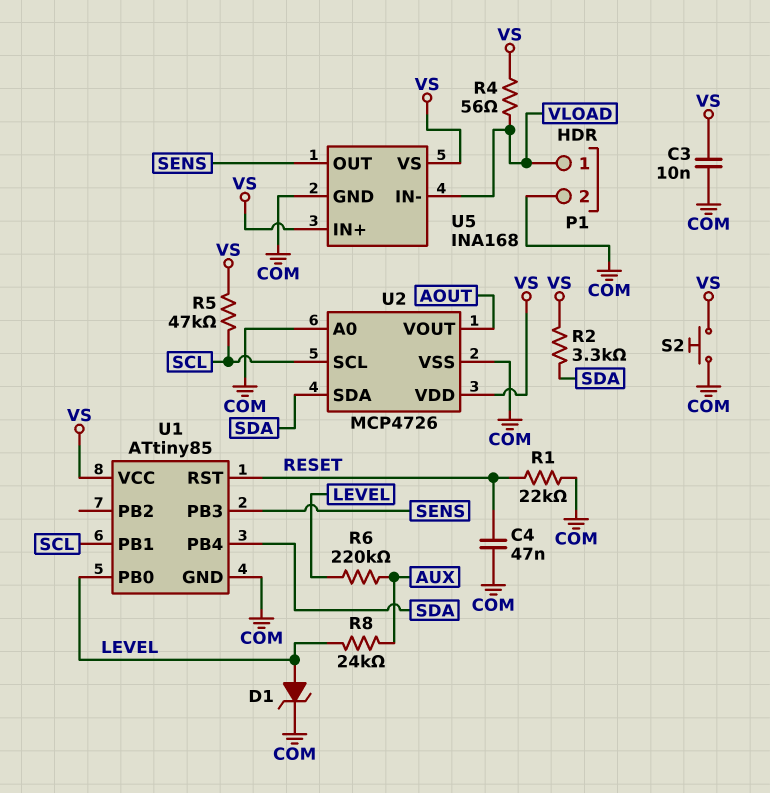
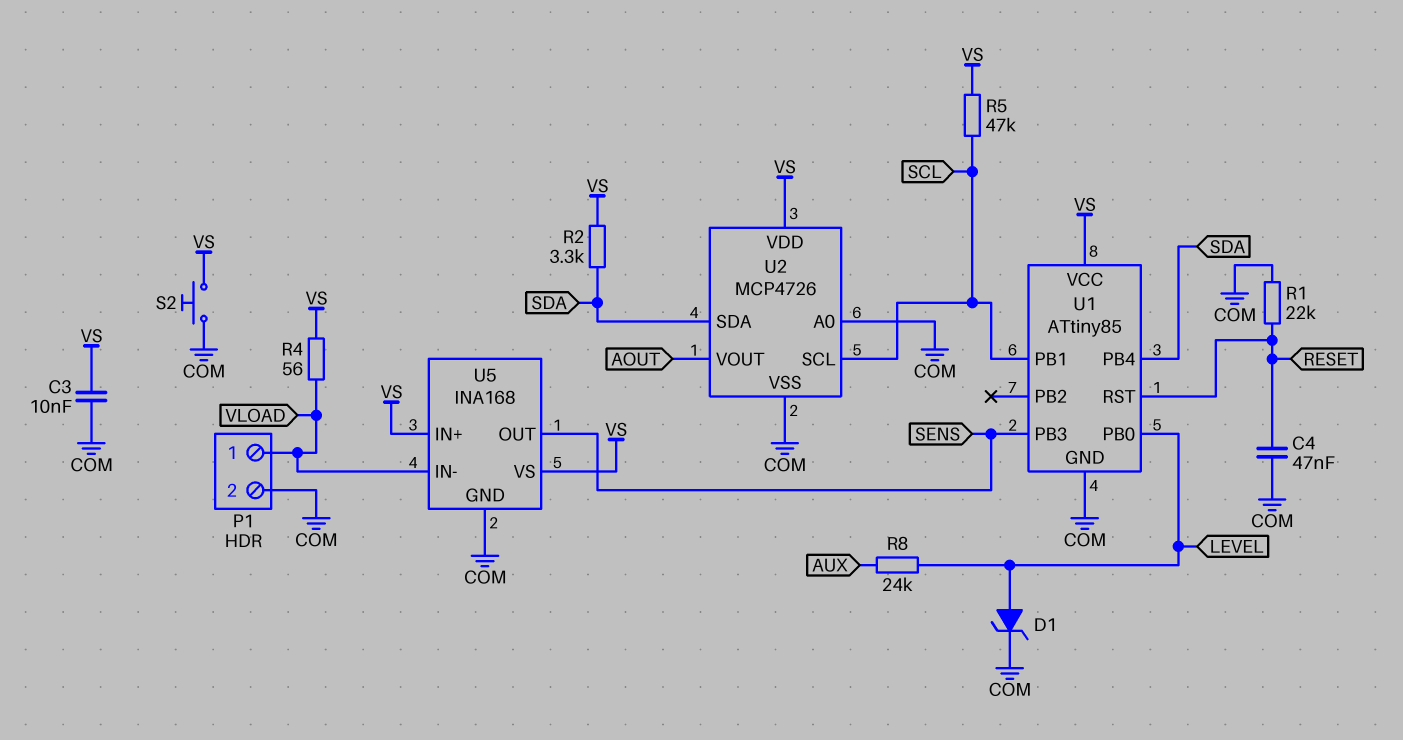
R6: 220k (AUX, LEVEL) -> none

